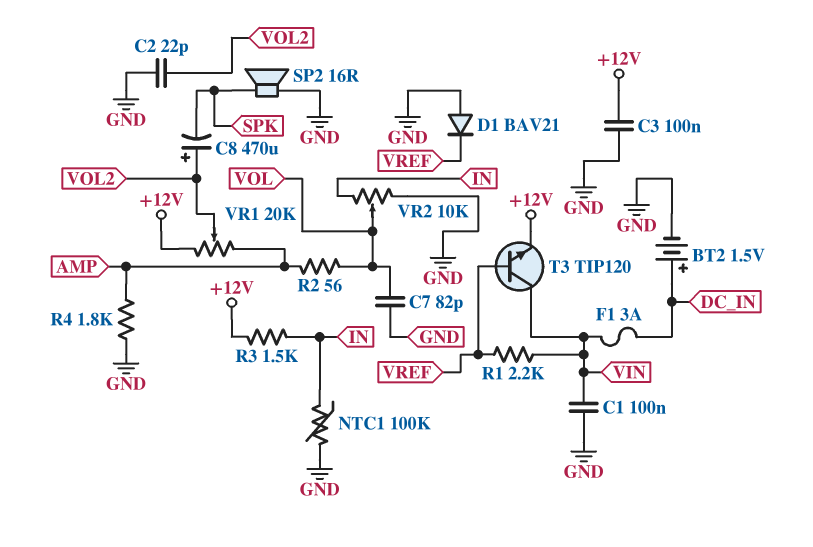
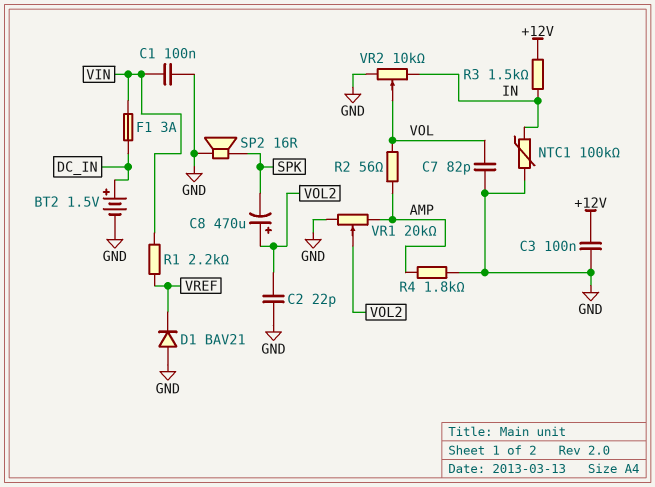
T3: NPN TIP120 (B VREF, C VIN, E +12V) -> none
VR1: 20k (+12V, AMP, wiper VOL2) -> 20k (AMP, GND, wiper VOL2)

